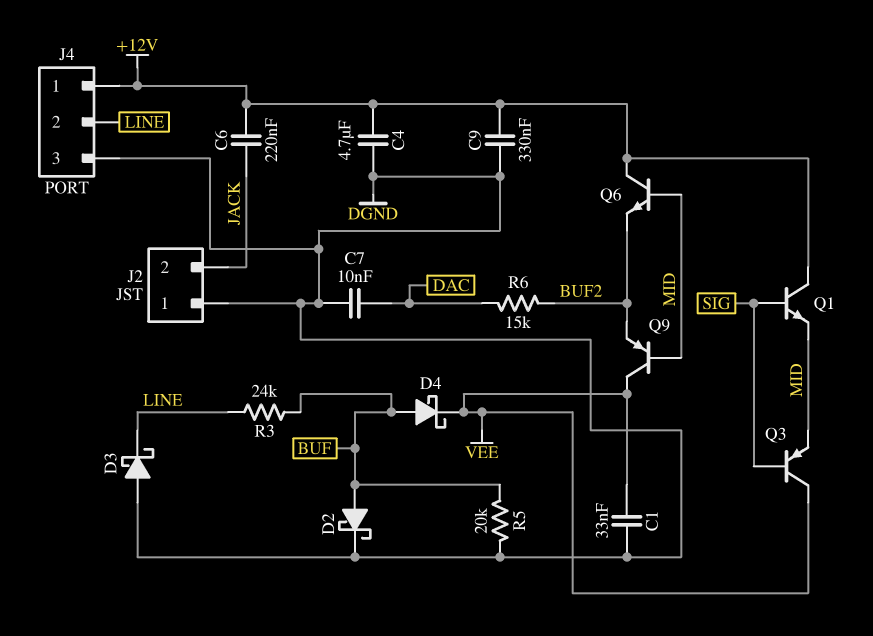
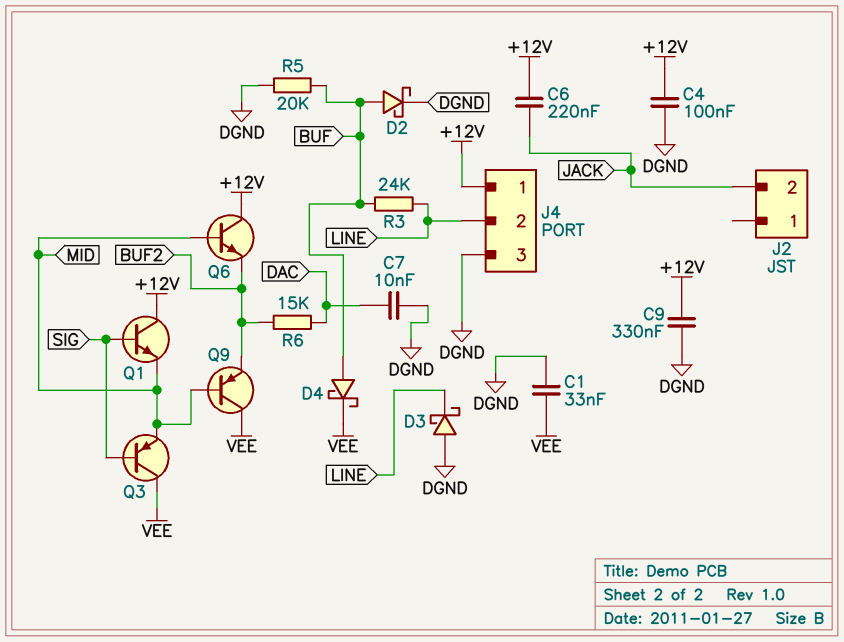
C4: 4.7uF (+12V, DGND) -> 100nF (+12V, DGND)
J2 pin 1: DGND -> none

